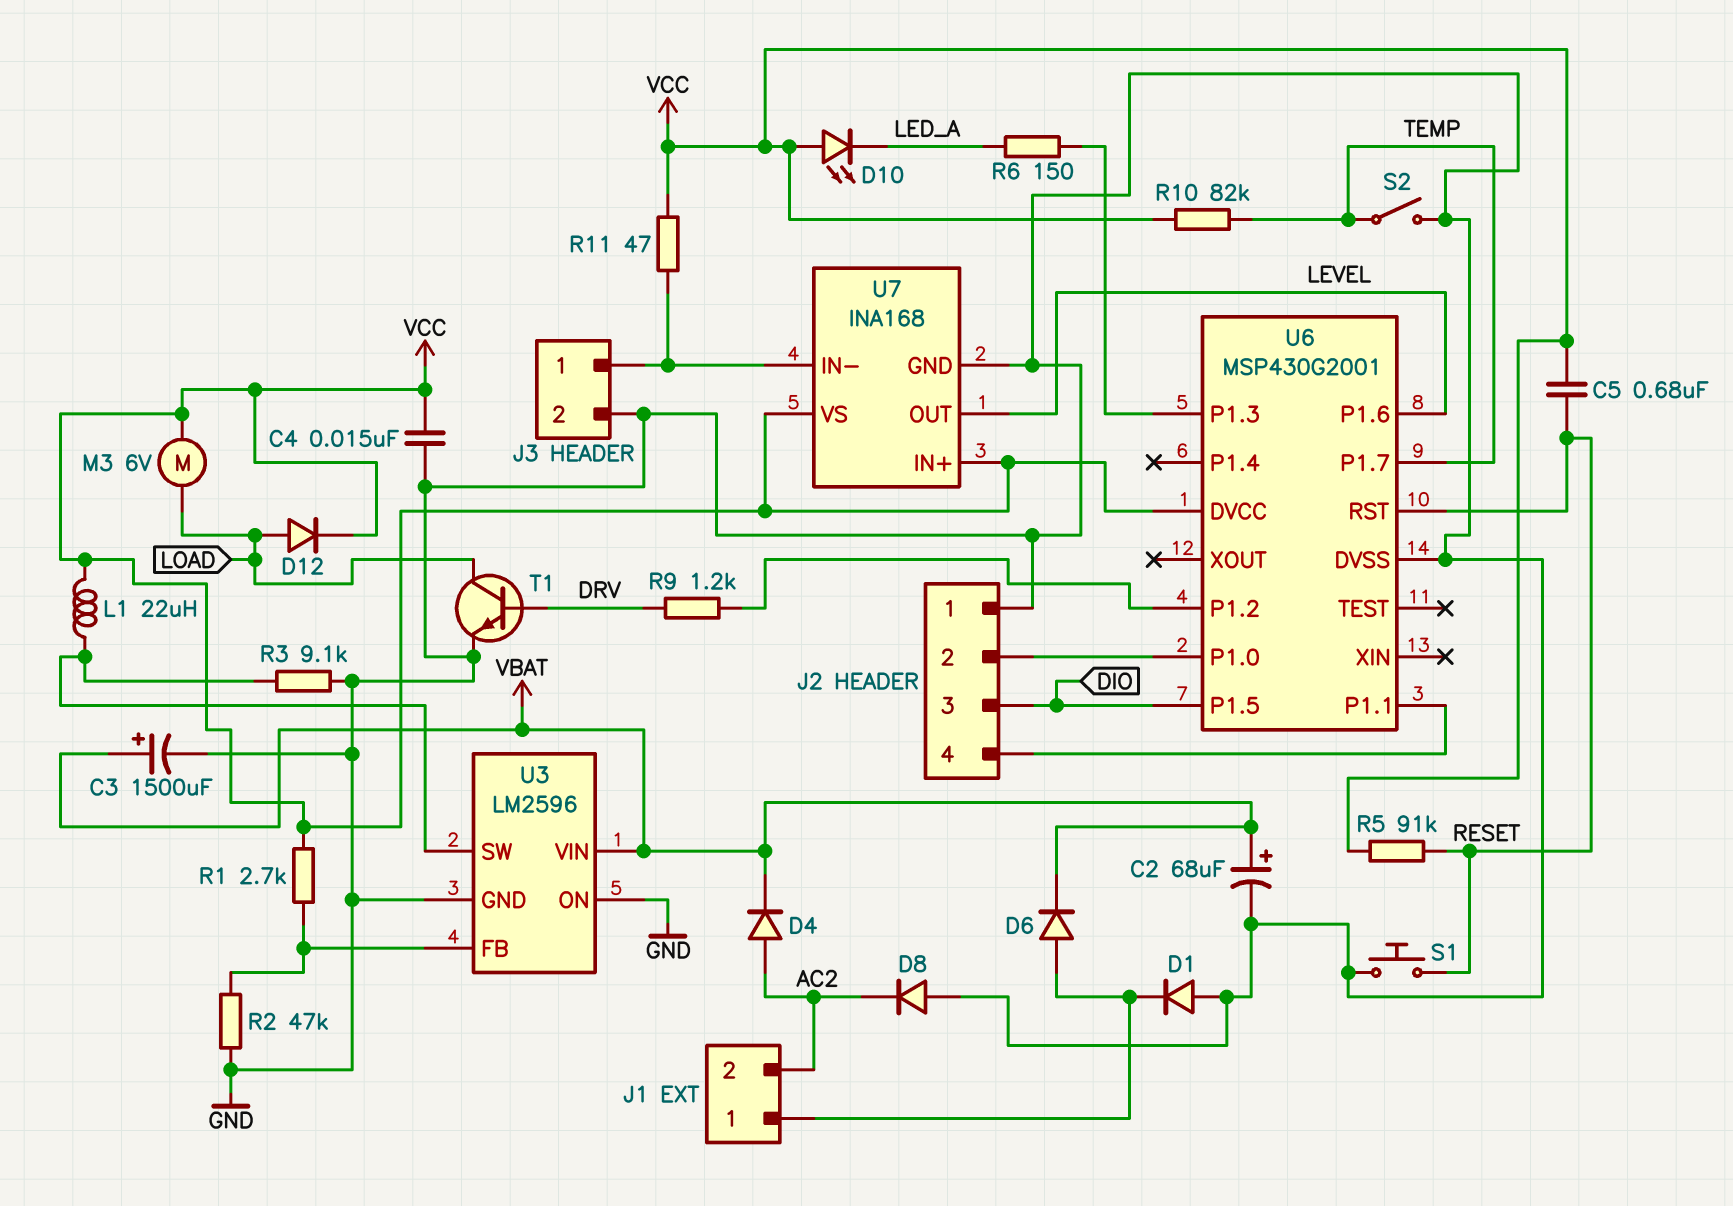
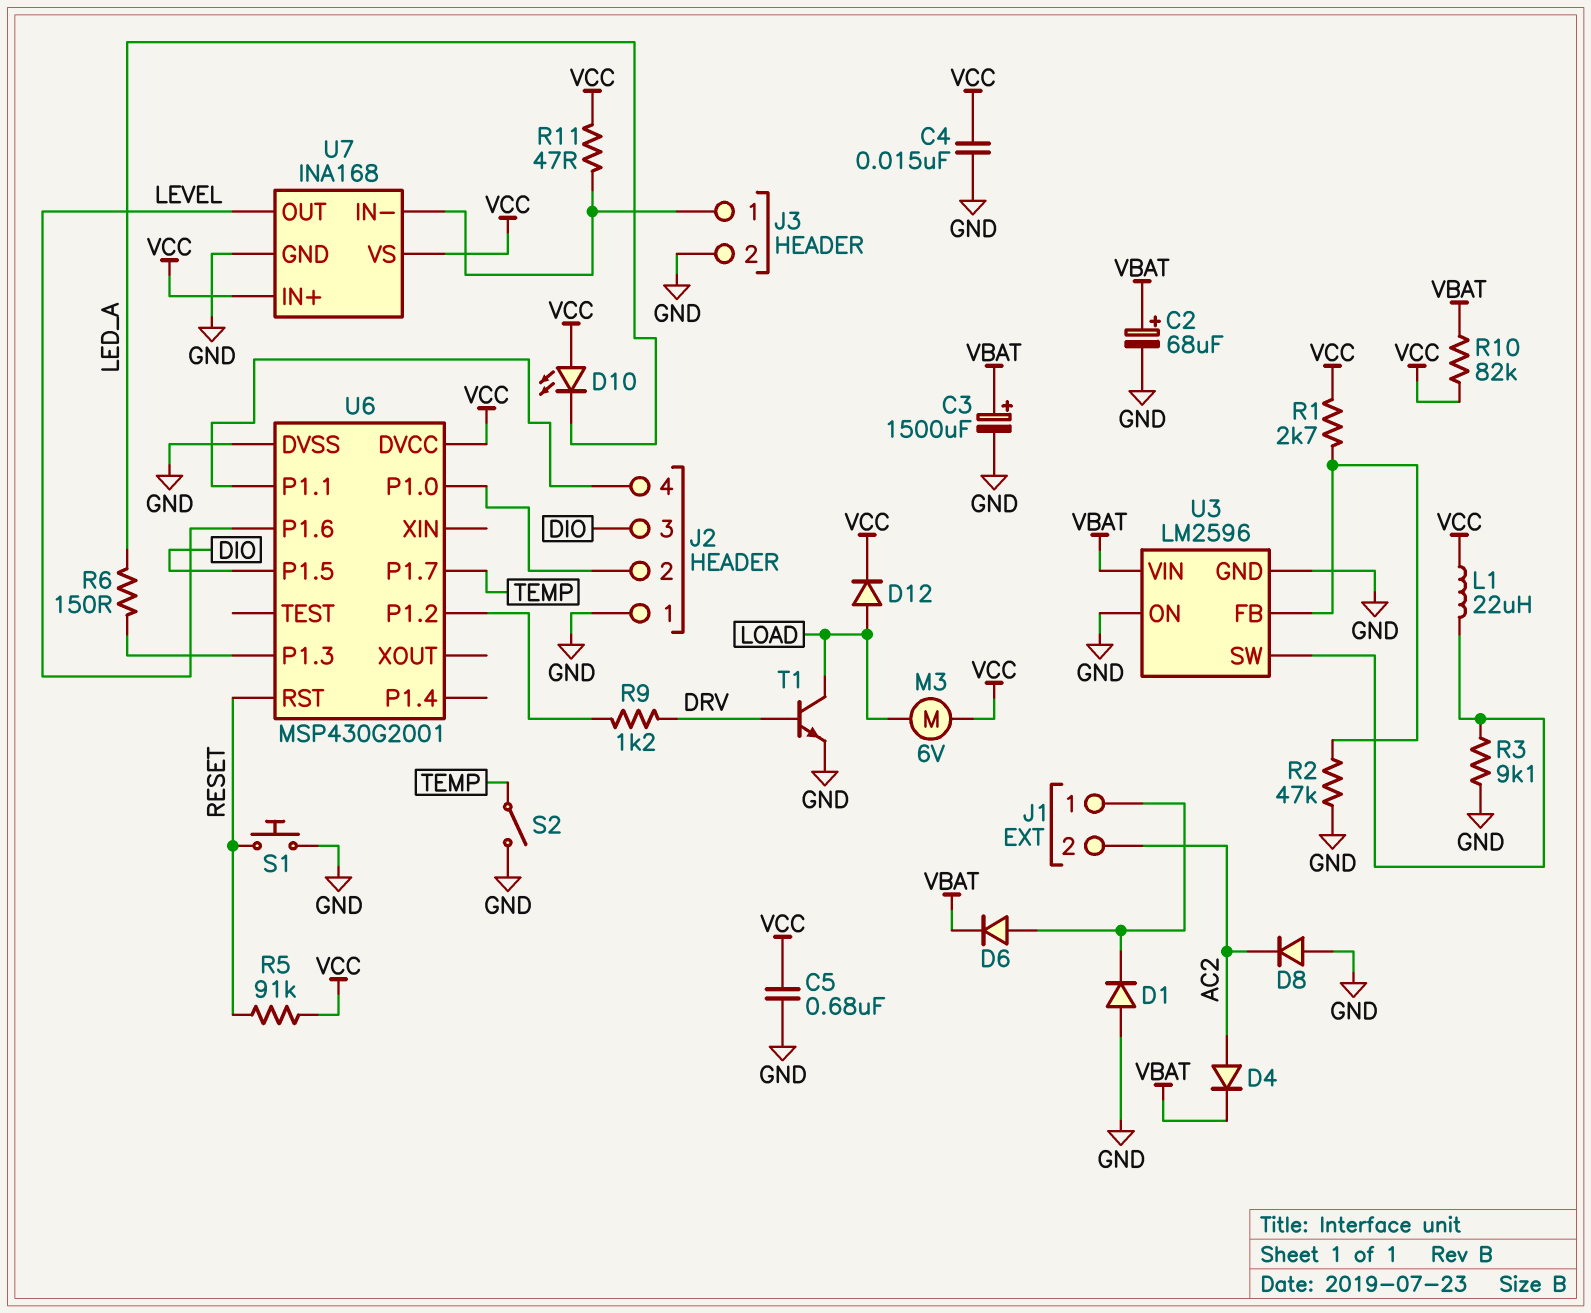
C5: 680nF (RESET, VCC) -> 680nF (GND, VCC)
R10: 82k (TEMP, VCC) -> 82k (VBAT, VCC)

